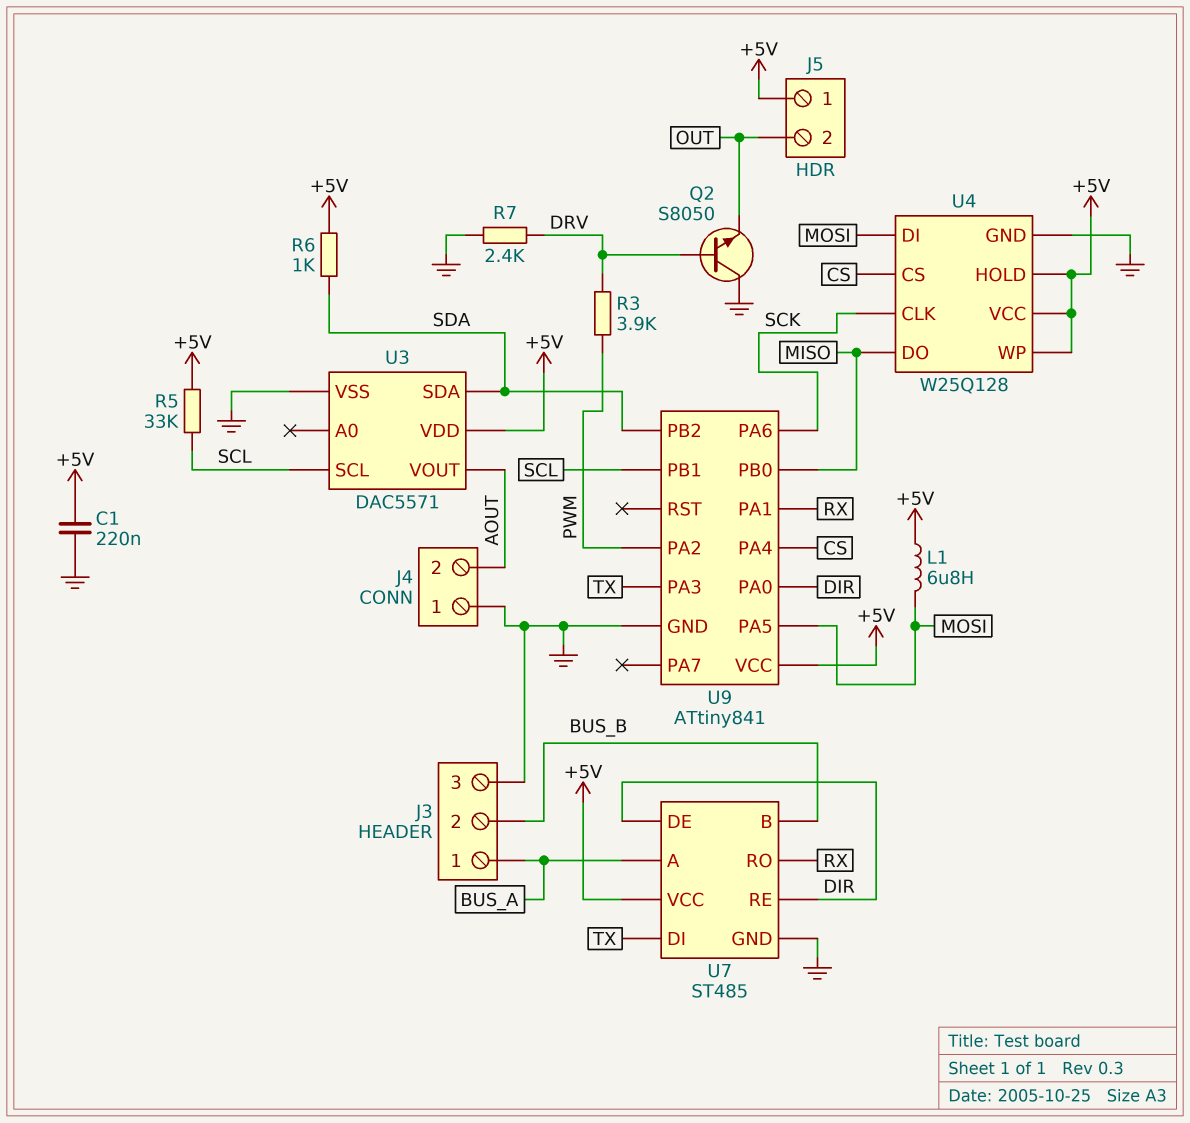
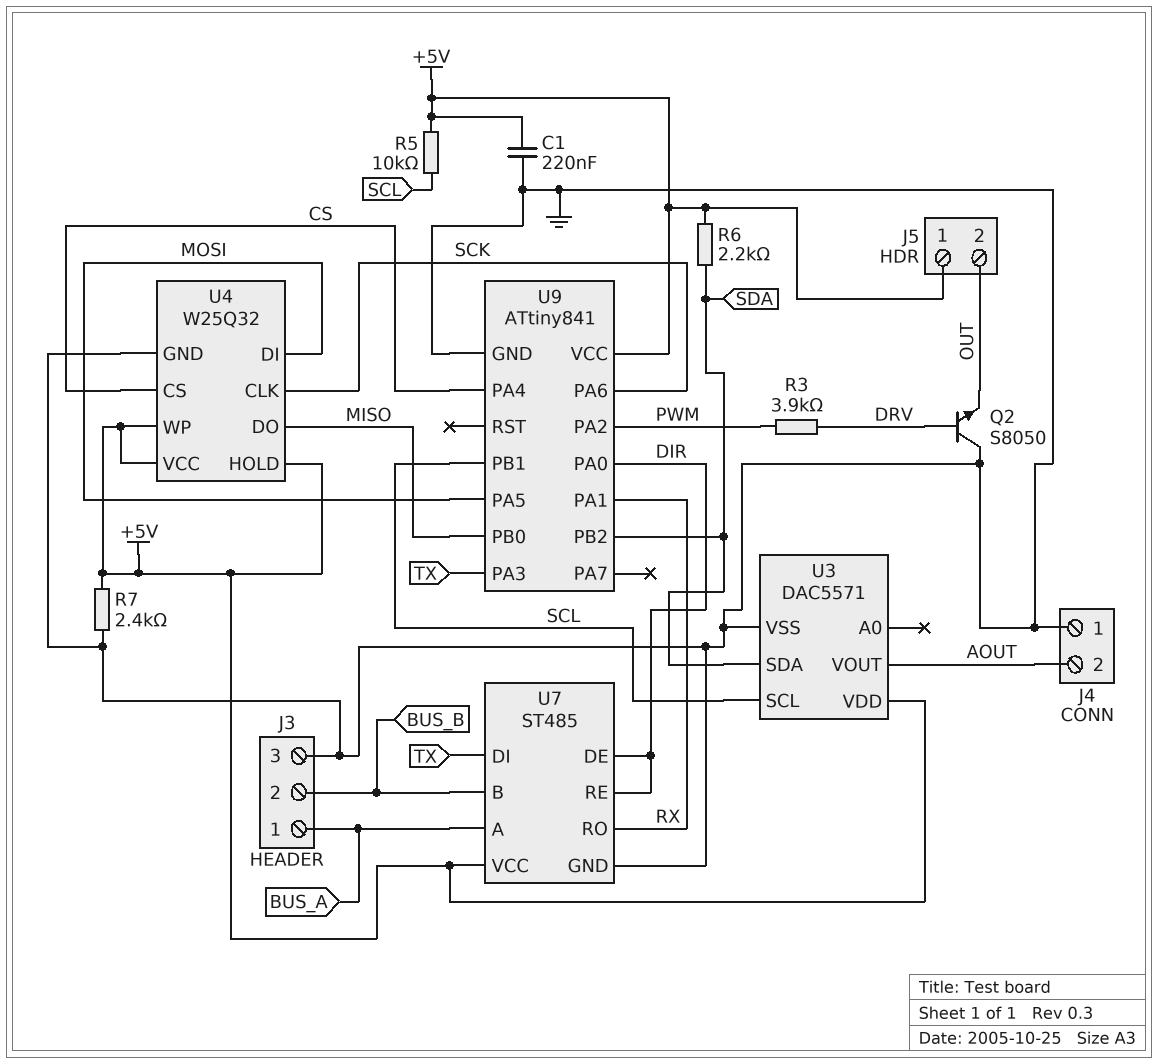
L1: 6.8uH (+5V, MOSI) -> none
R5: 33k (+5V, SCL) -> 10k (+5V, SCL)
R6: 1k (+5V, SDA) -> 2.2k (+5V, SDA)
R7: 2.4k (DRV, GND) -> 2.4k (+5V, GND)
U4: W25Q128 -> W25Q32

